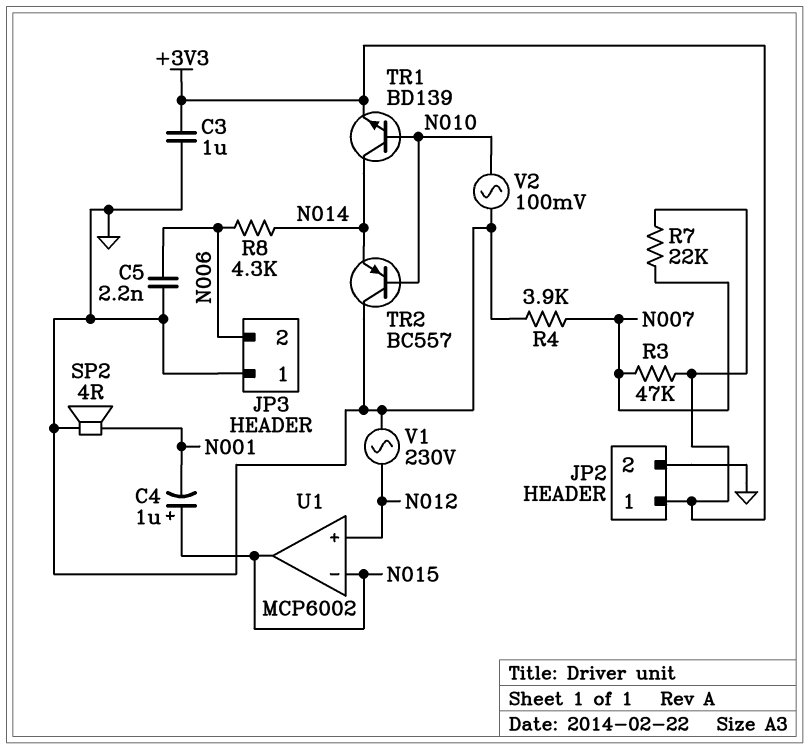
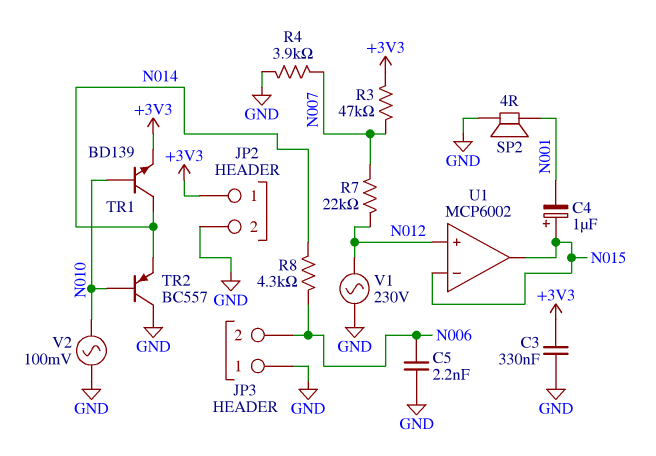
C3: 1uF (+3V3, GND) -> 330nF (+3V3, GND)
R7: 22k (+3V3, N007) -> 22k (N007, N012)

